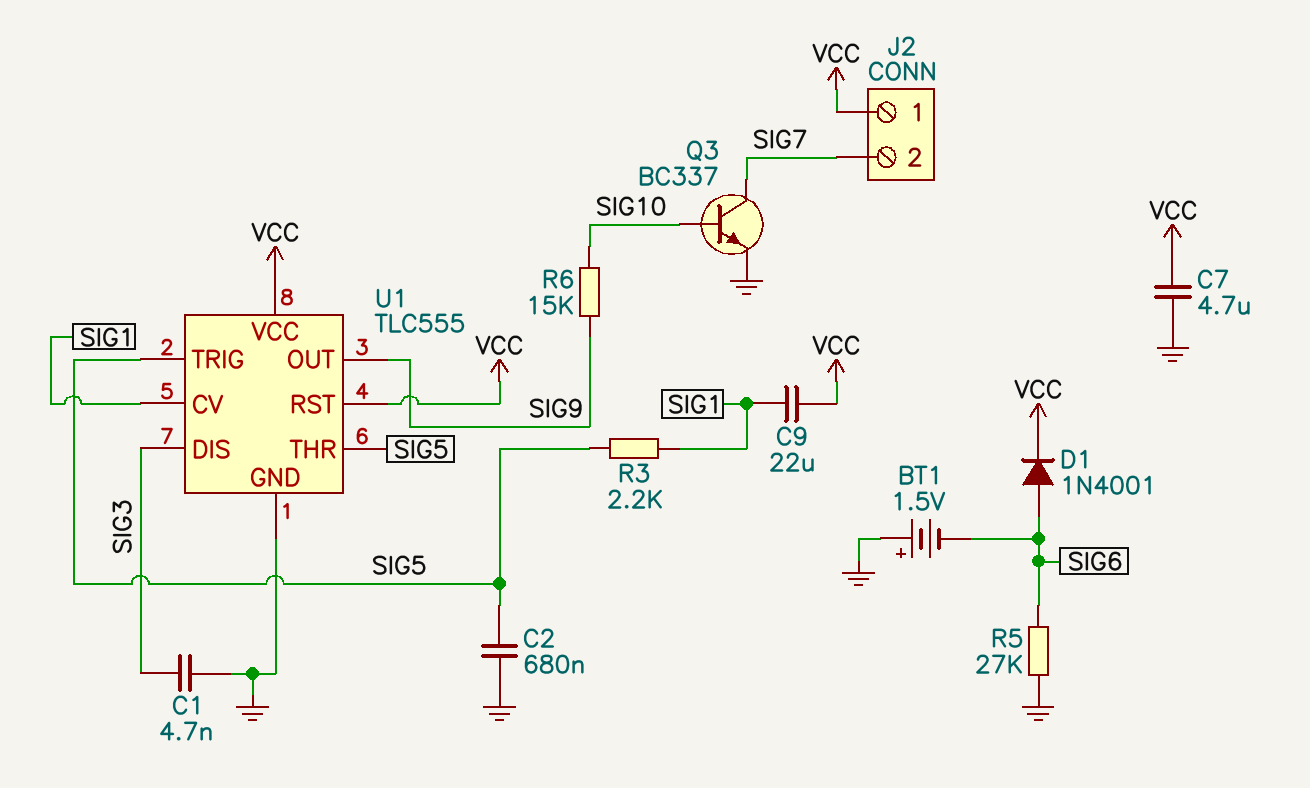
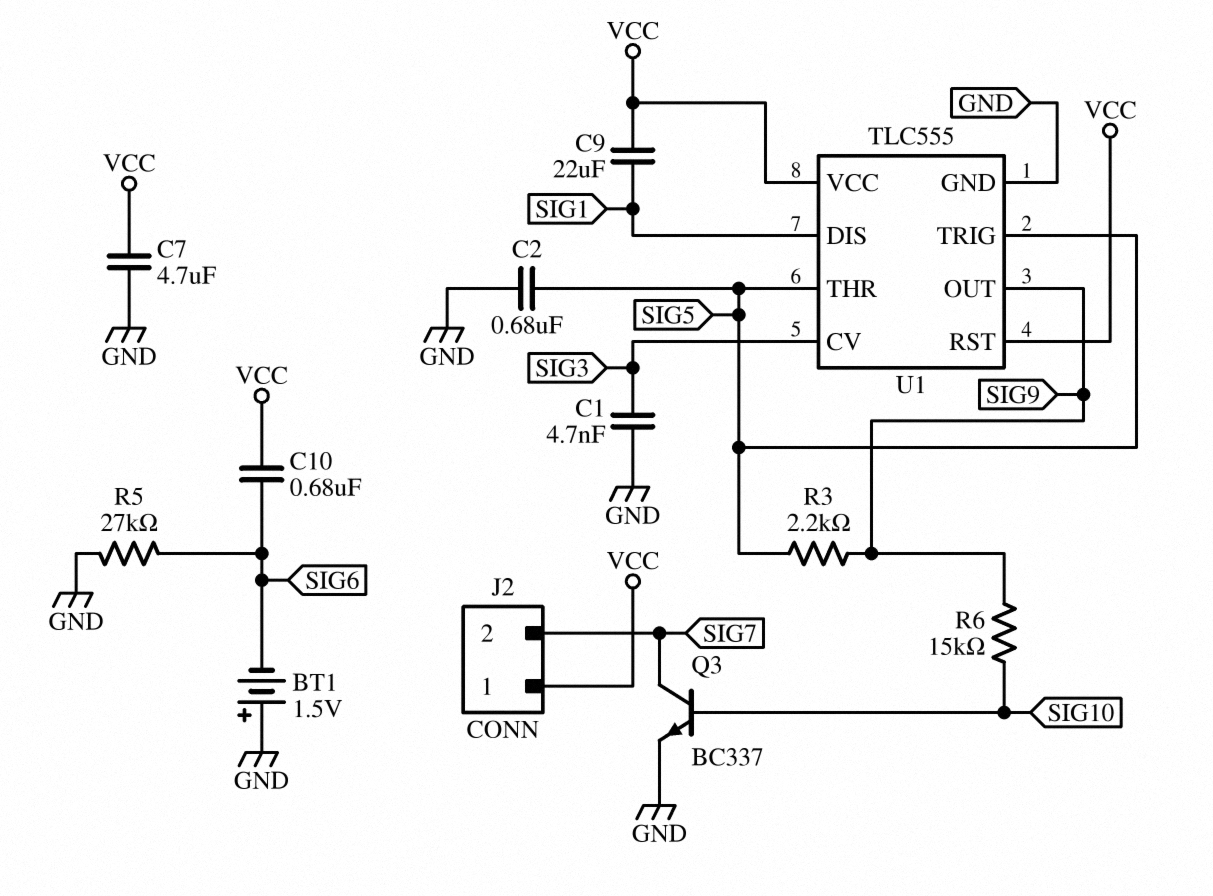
C10: none -> 680nF (SIG6, VCC)
D1: diode 1N4001 (A SIG6, K VCC) -> none
R3: 2.2k (SIG1, SIG5) -> 2.2k (SIG5, SIG9)
U1 pin CV: SIG1 -> SIG3
U1 pin DIS: SIG3 -> SIG1

